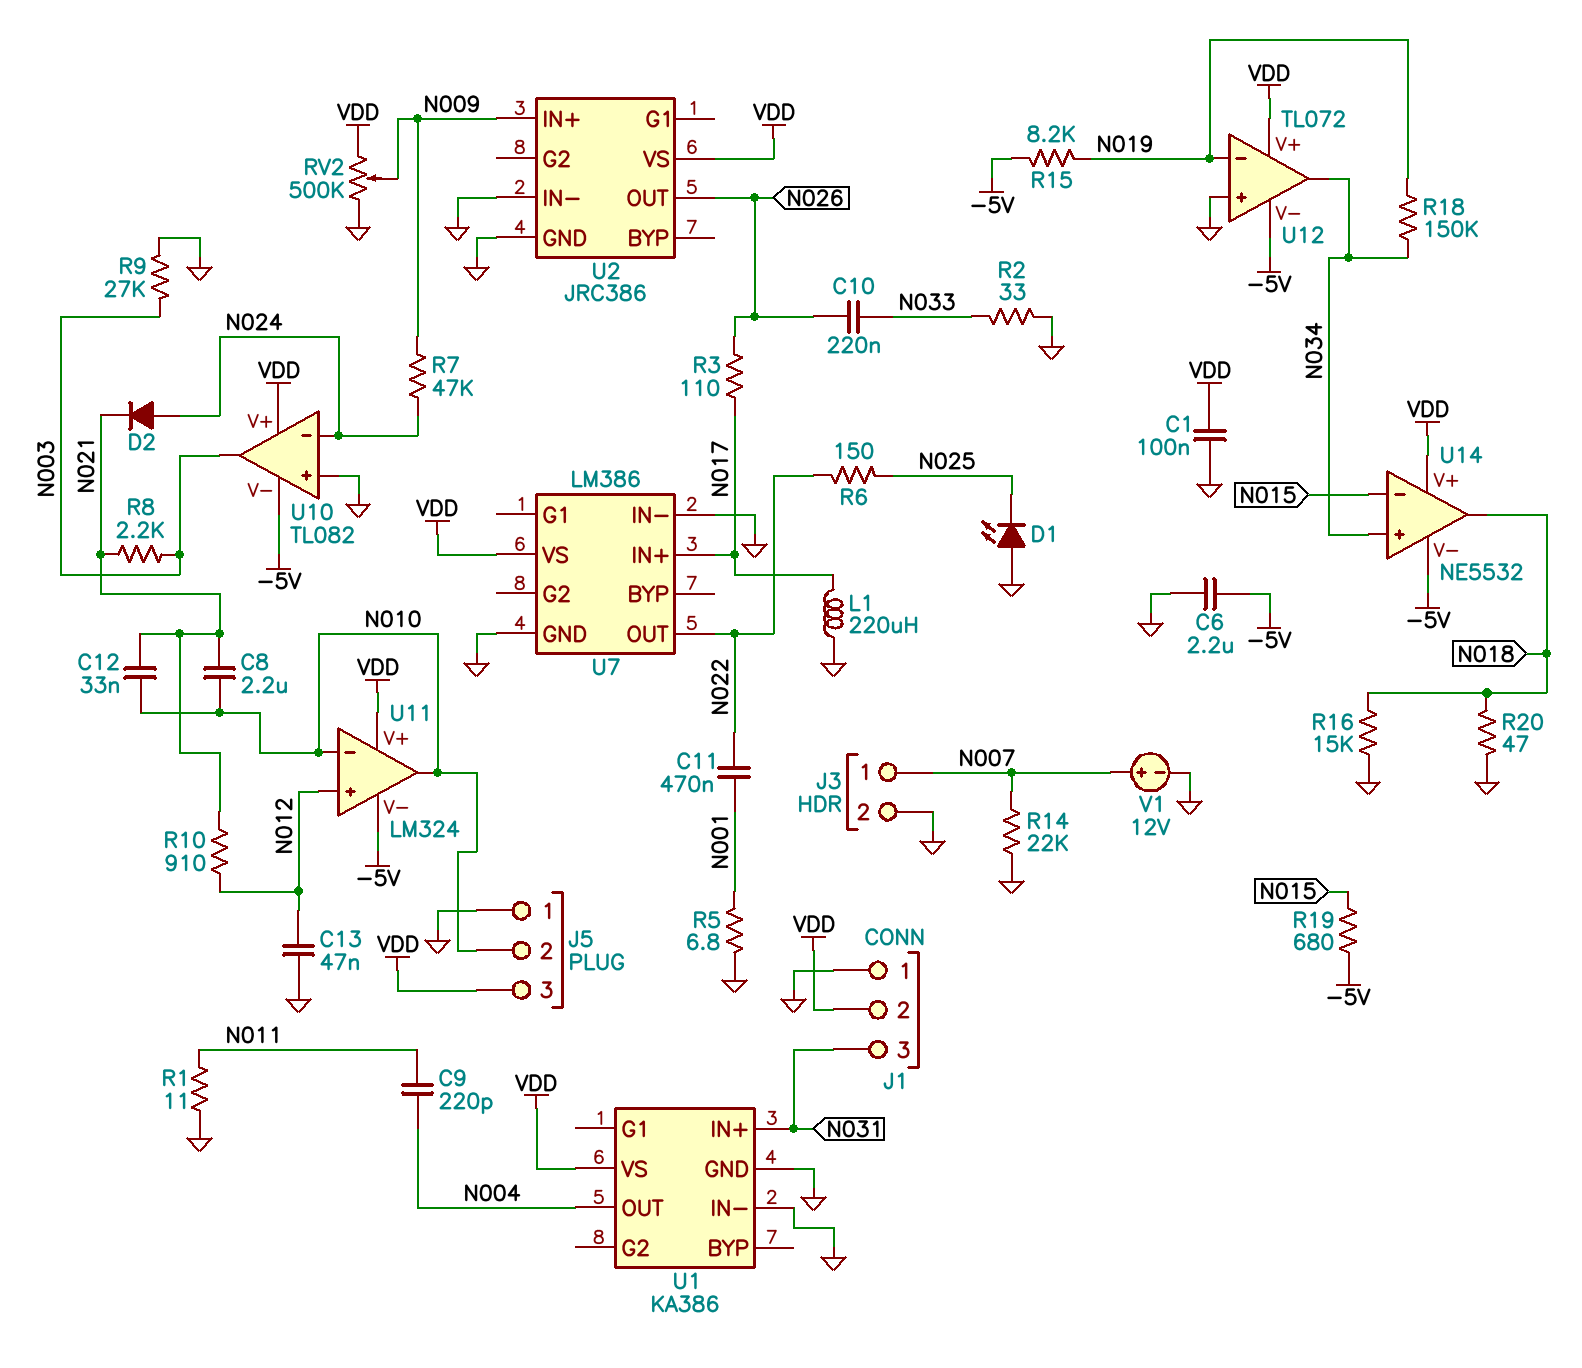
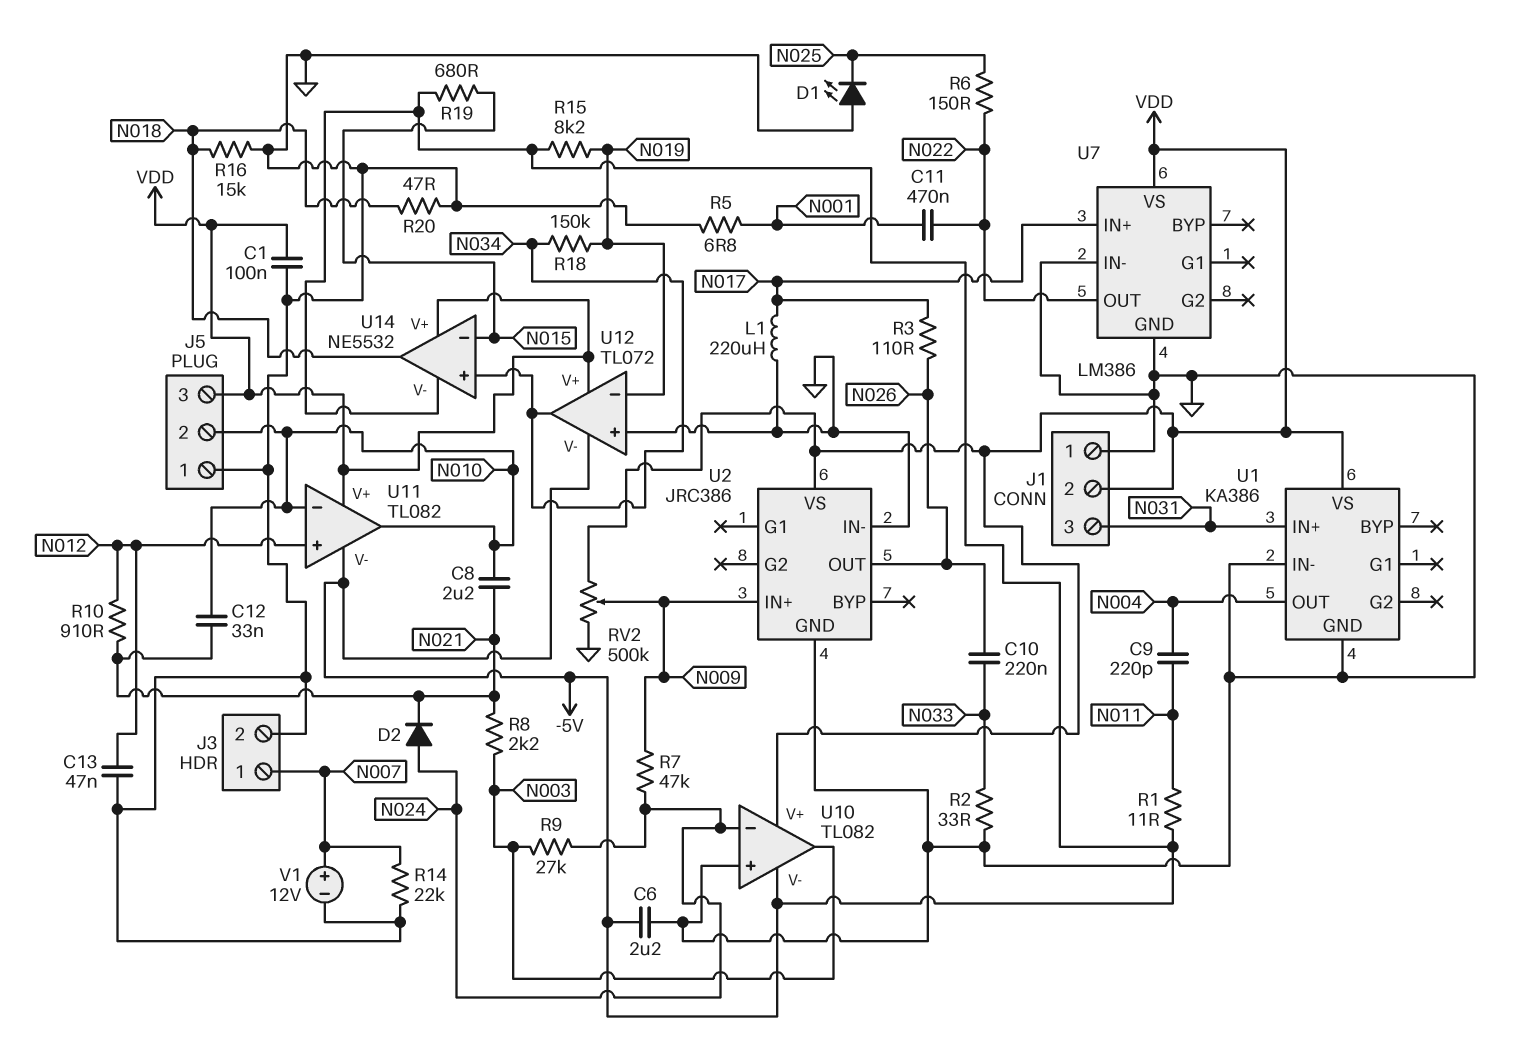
R1: 11 (GND, N011) -> 11 (-5V, N011)
R9: 27k (GND, N003) -> 27k (N003, N024)
U11: LM324 -> TL082

